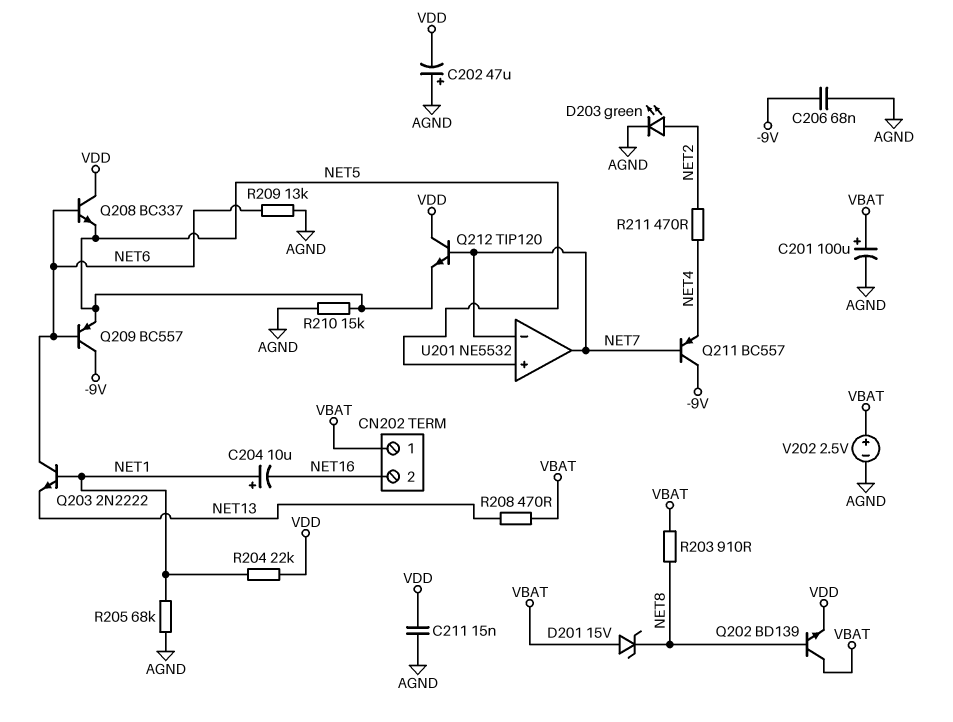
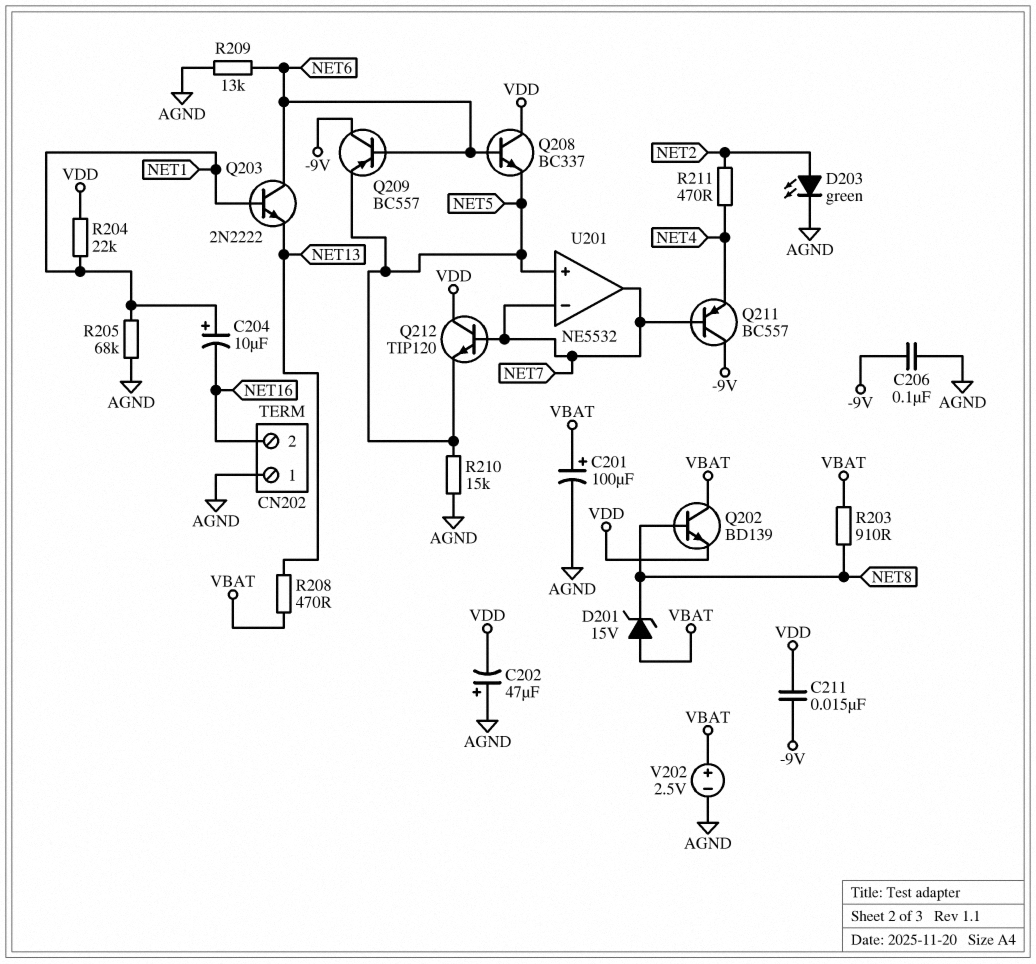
C206: 68nF (-9V, AGND) -> 100nF (-9V, AGND)
C211: 15nF (AGND, VDD) -> 15nF (-9V, VDD)
CN202 pin 1: VBAT -> AGND

